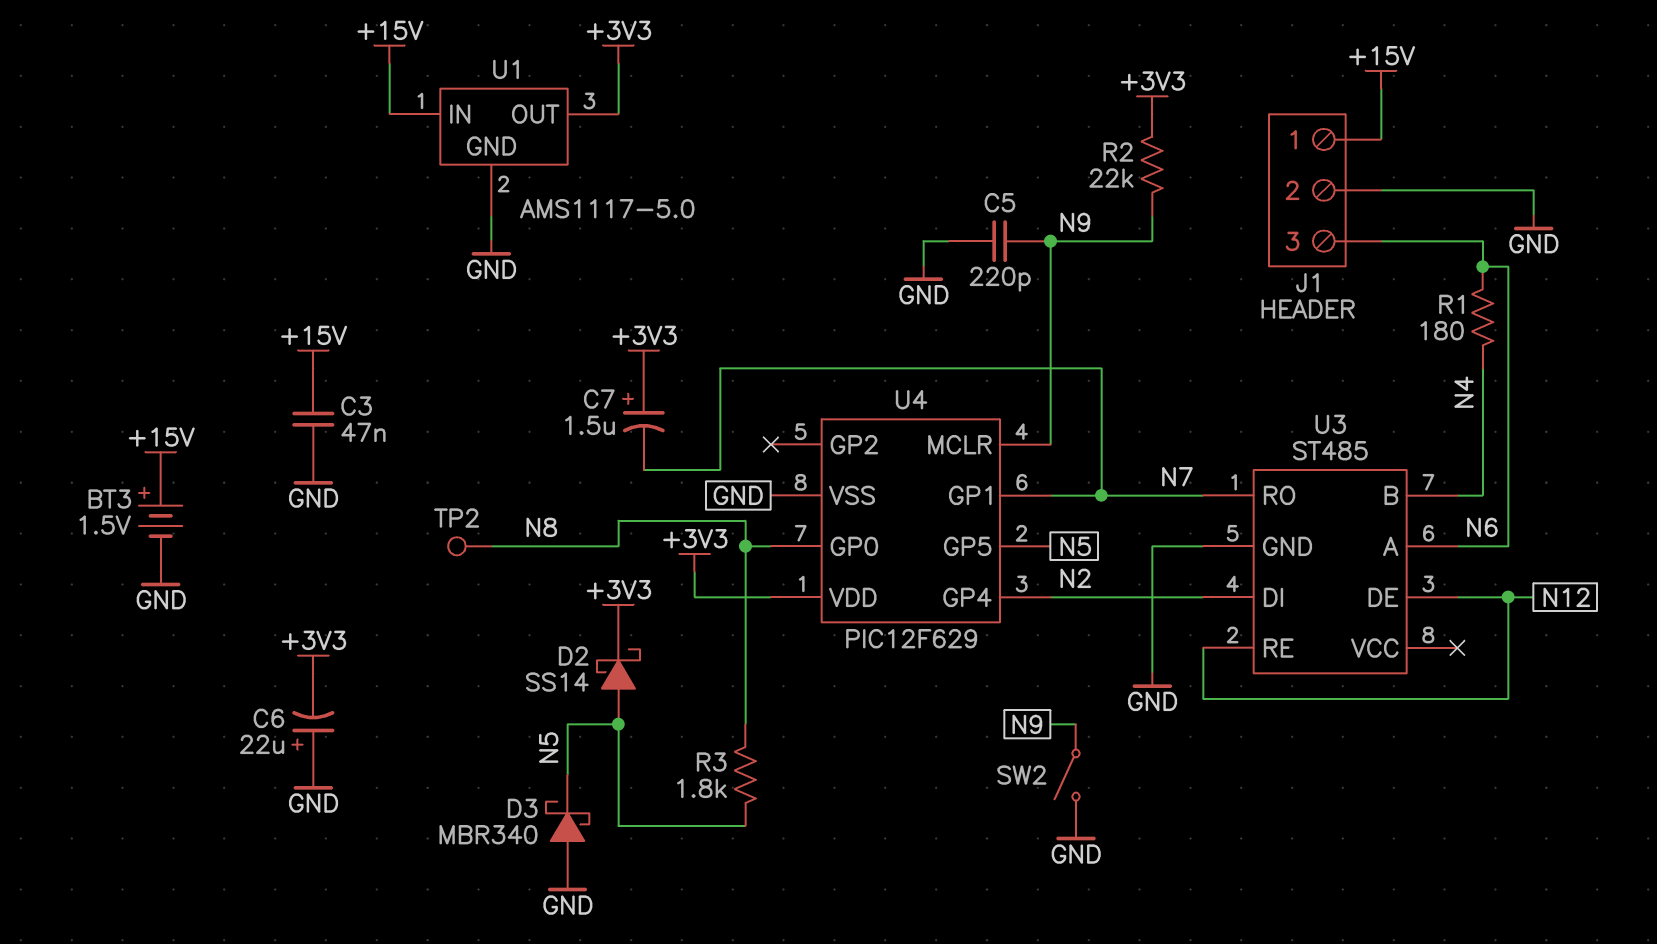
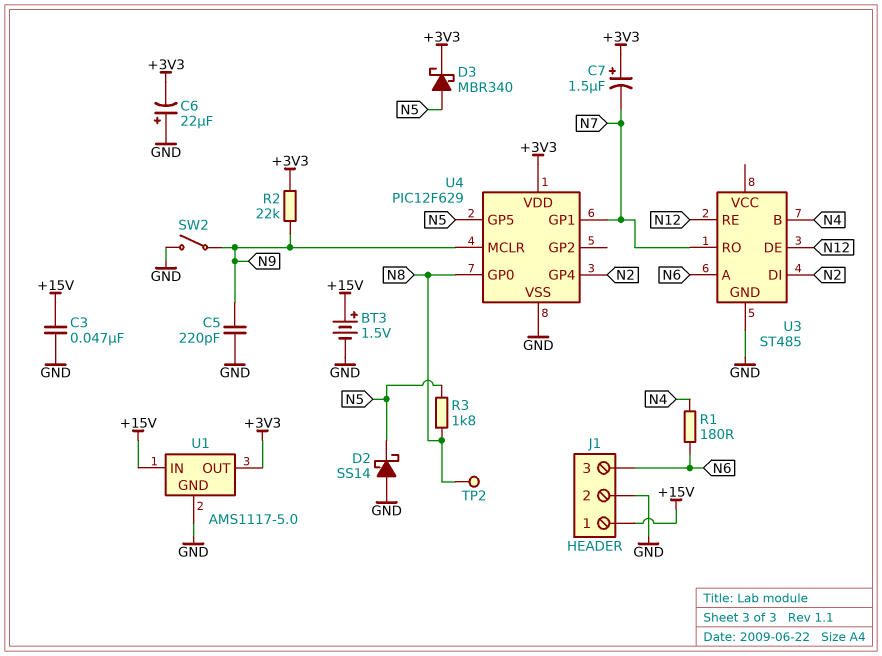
D2: schottky SS14 (A N5, K +3V3) -> schottky SS14 (A GND, K N5)
D3: schottky MBR340 (A GND, K N5) -> schottky MBR340 (A N5, K +3V3)

